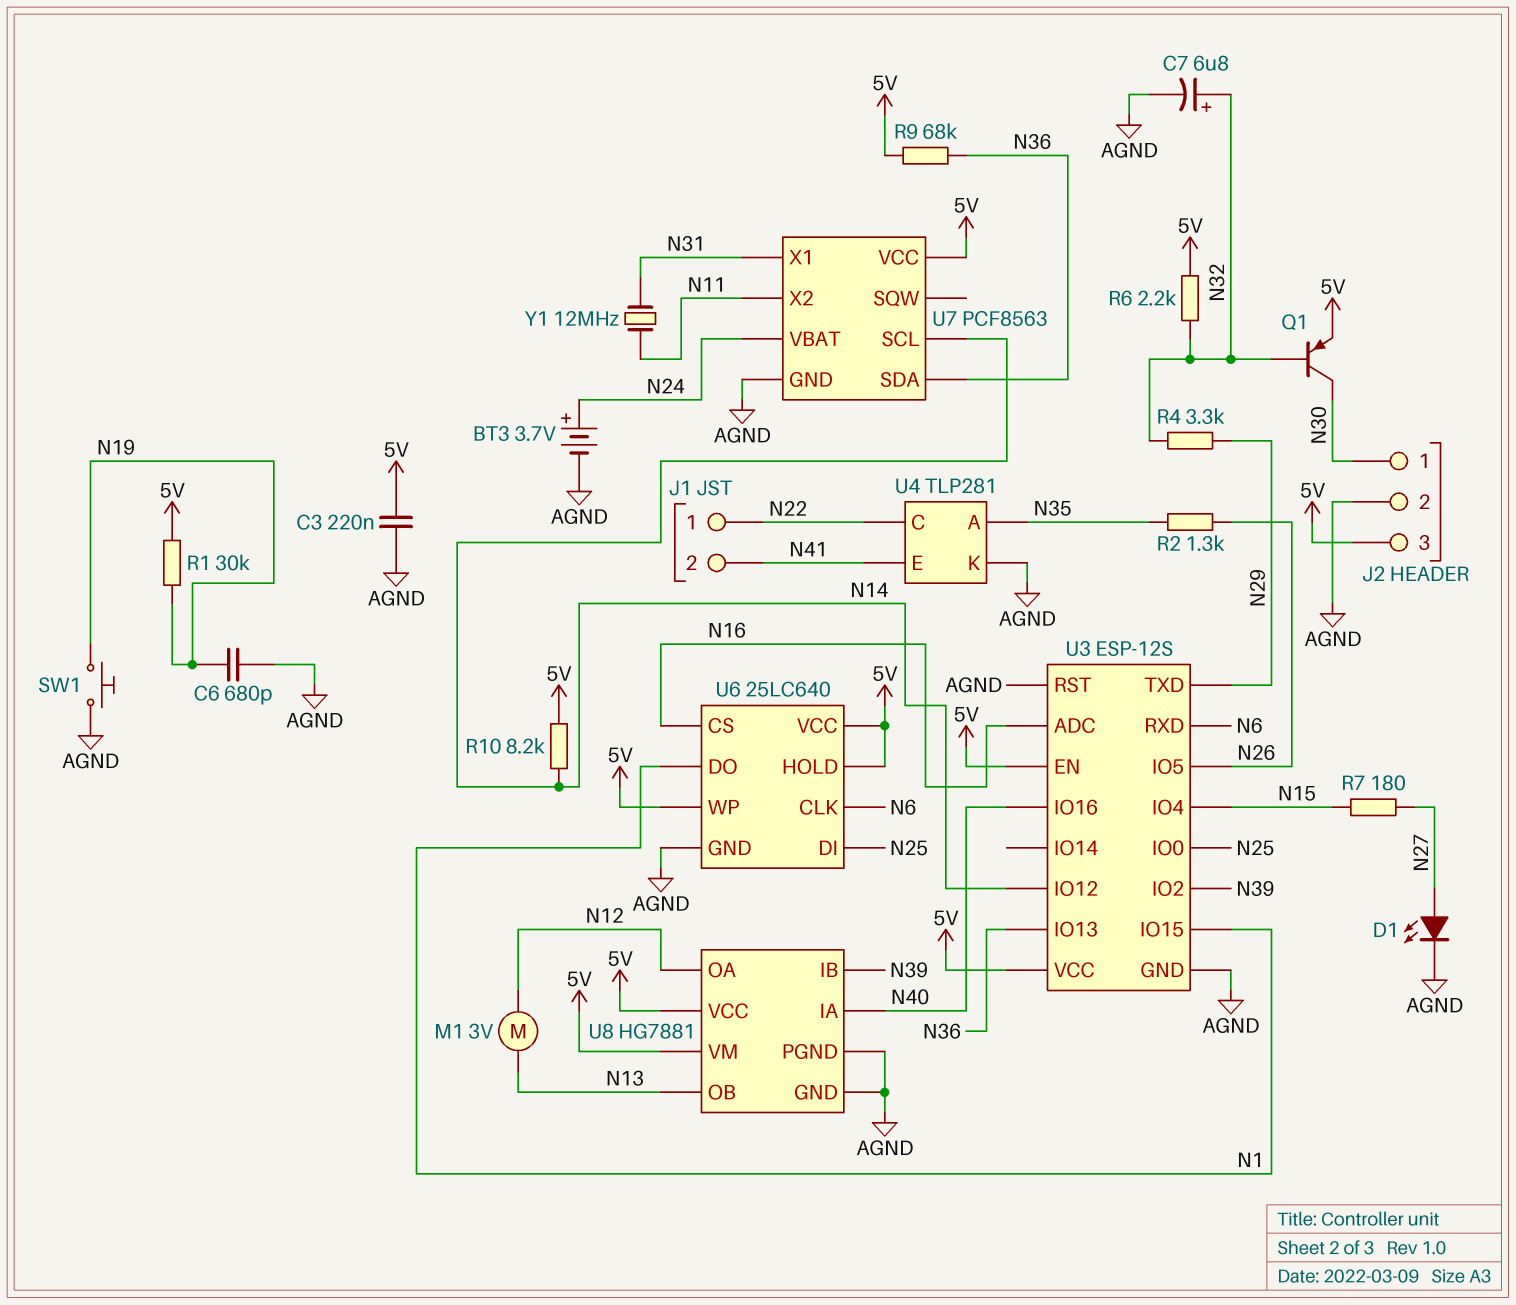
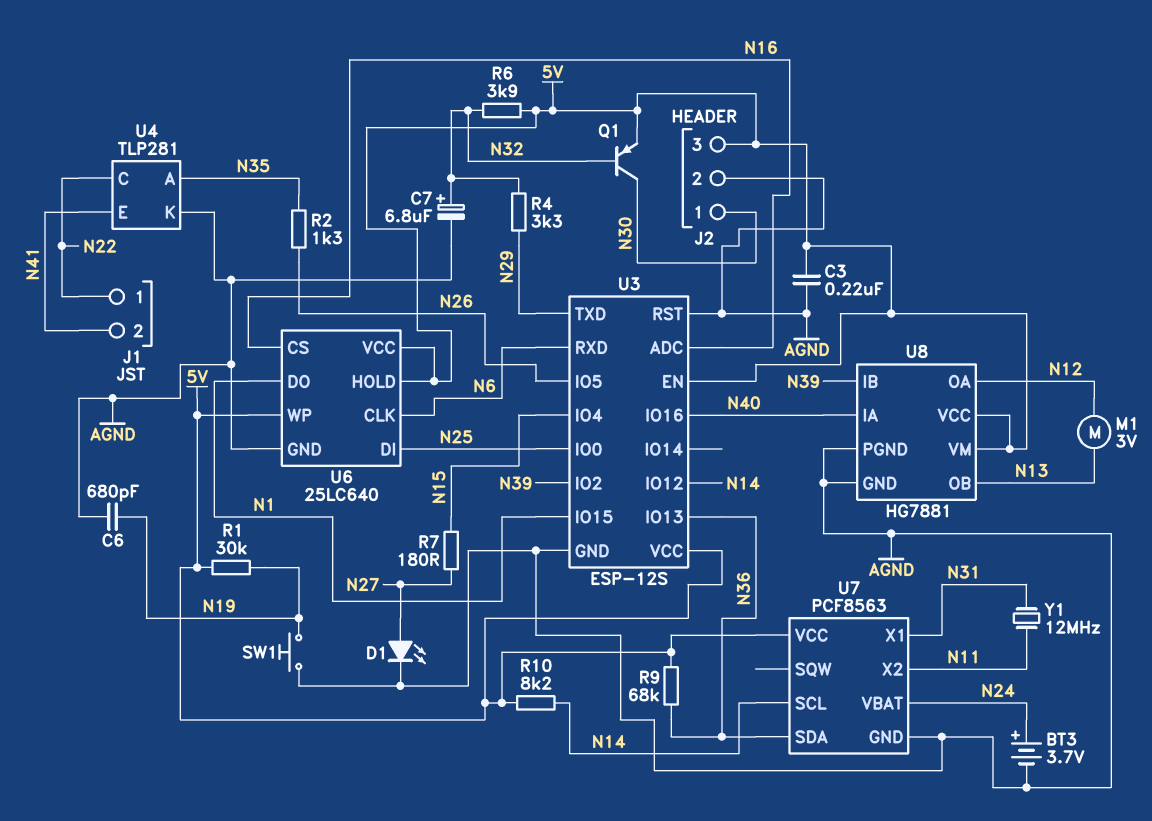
R6: 2.2k (5V, N32) -> 3.9k (5V, N32)

